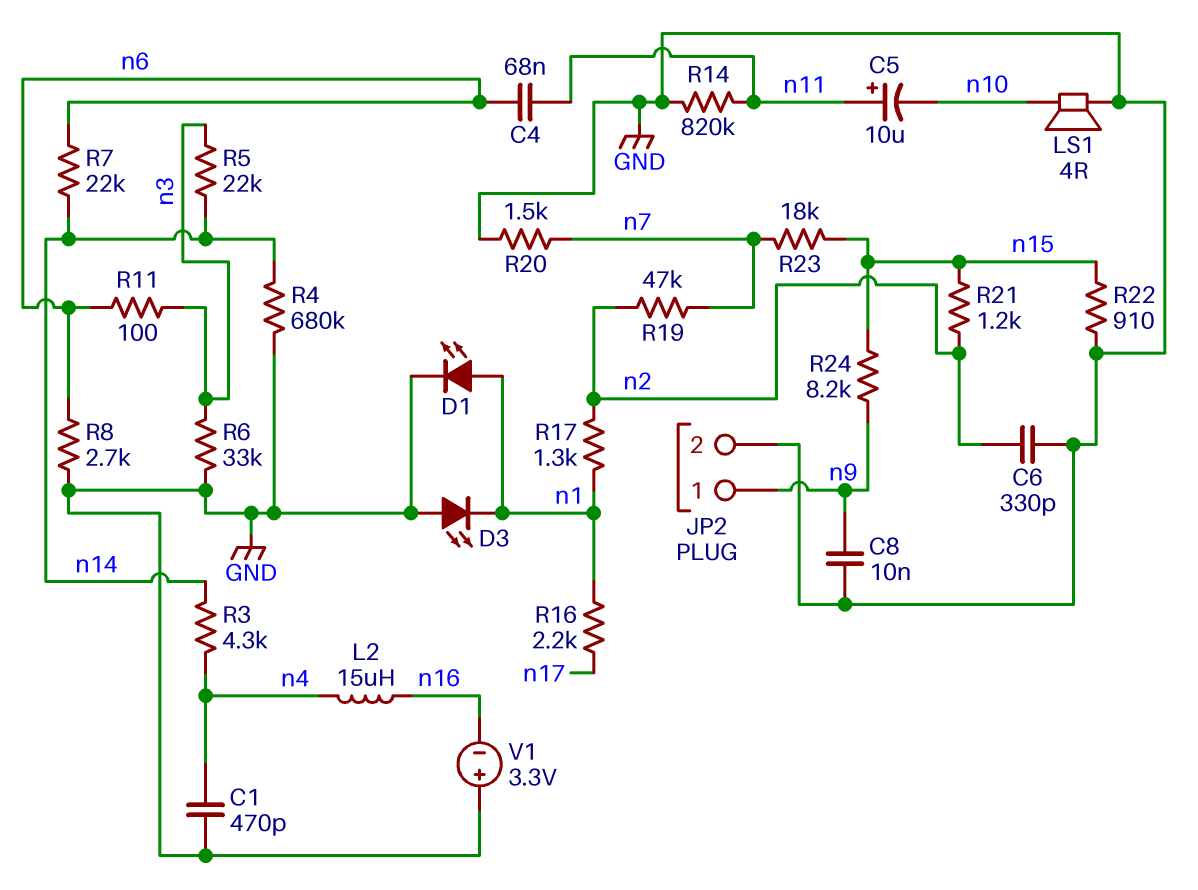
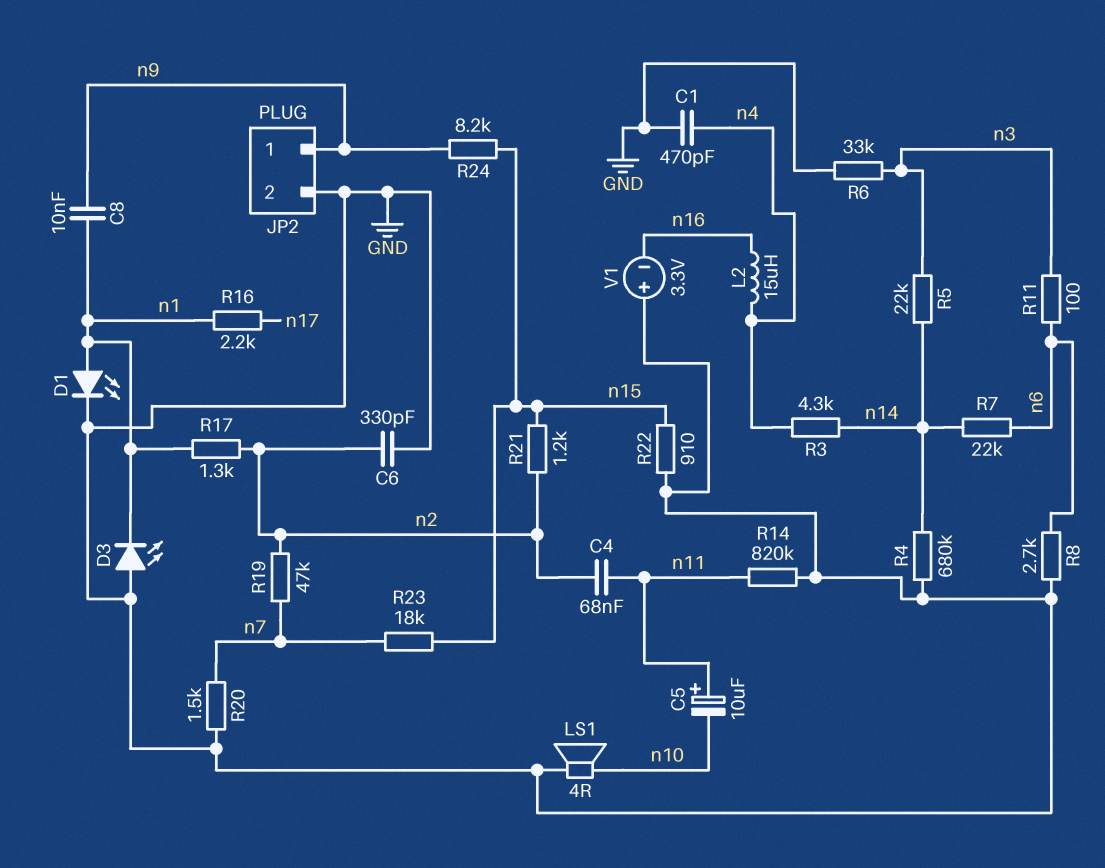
C4: 68nF (n6, n11) -> 68nF (n2, n11)
C8: 10nF (GND, n9) -> 10nF (n1, n9)

